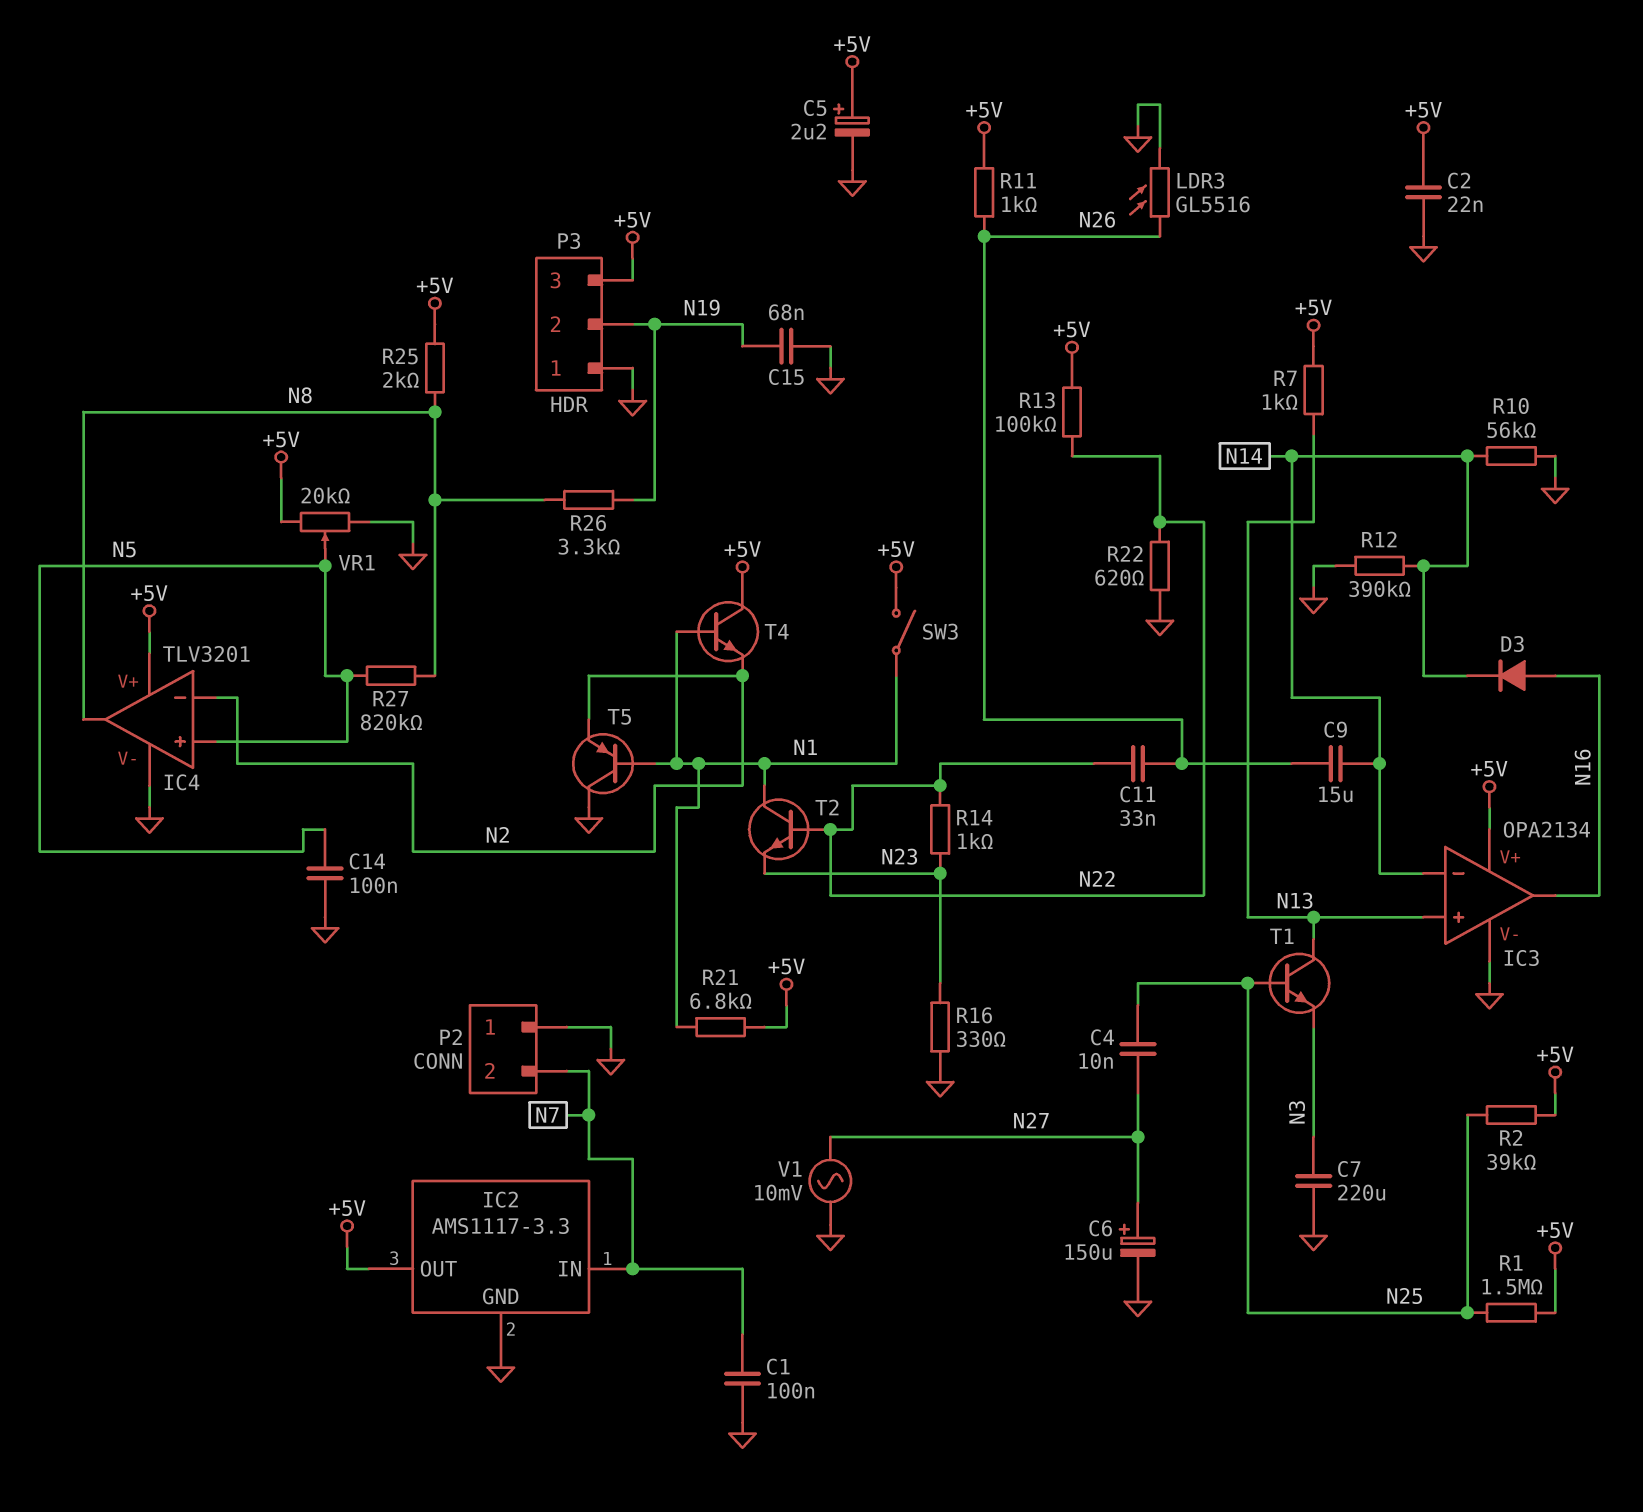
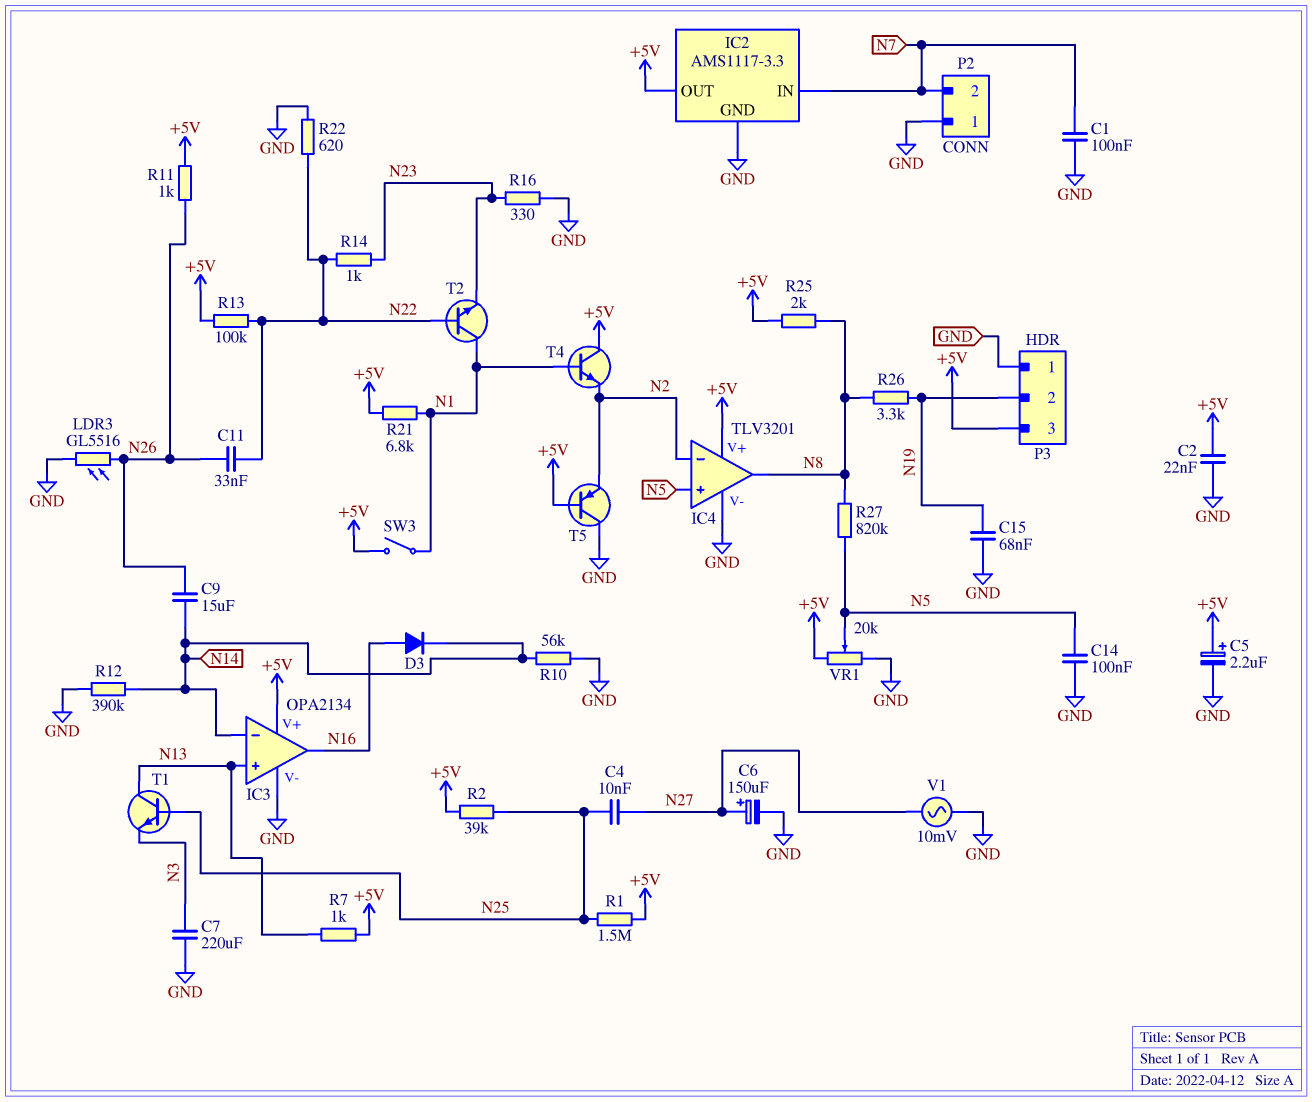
T5: PNP (B N1, C GND, E N2) -> PNP (B +5V, C GND, E N2)

